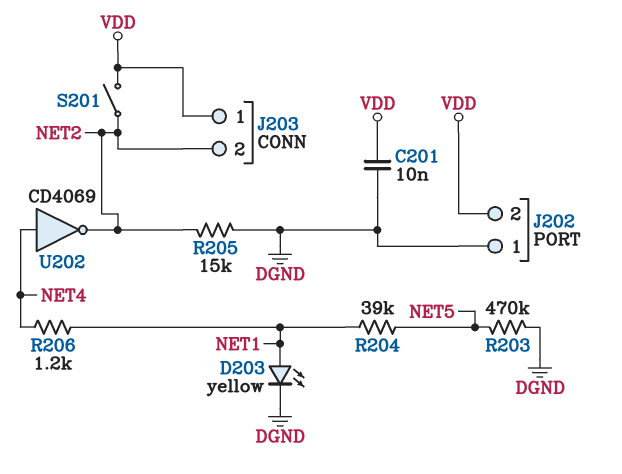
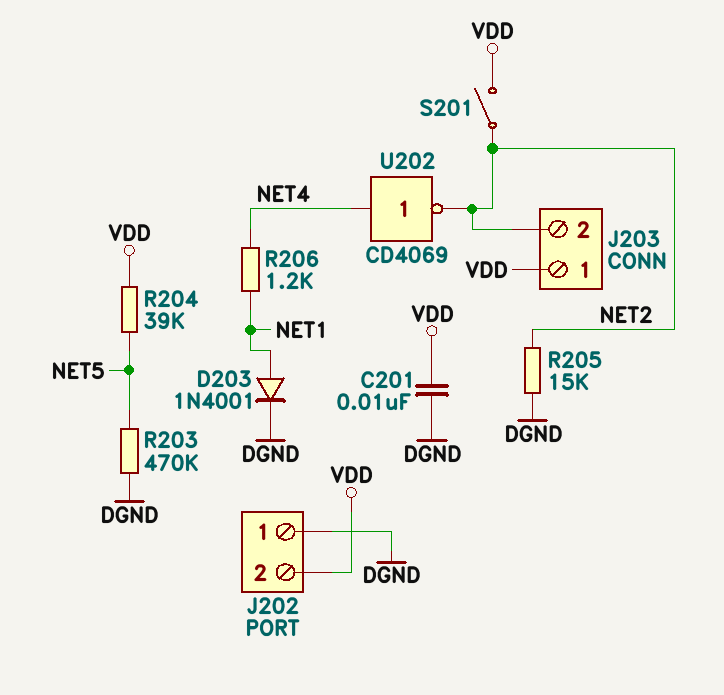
D203: LED yellow (A NET1, K DGND) -> diode 1N4001 (A NET1, K DGND)
R204: 39k (NET1, NET5) -> 39k (NET5, VDD)

